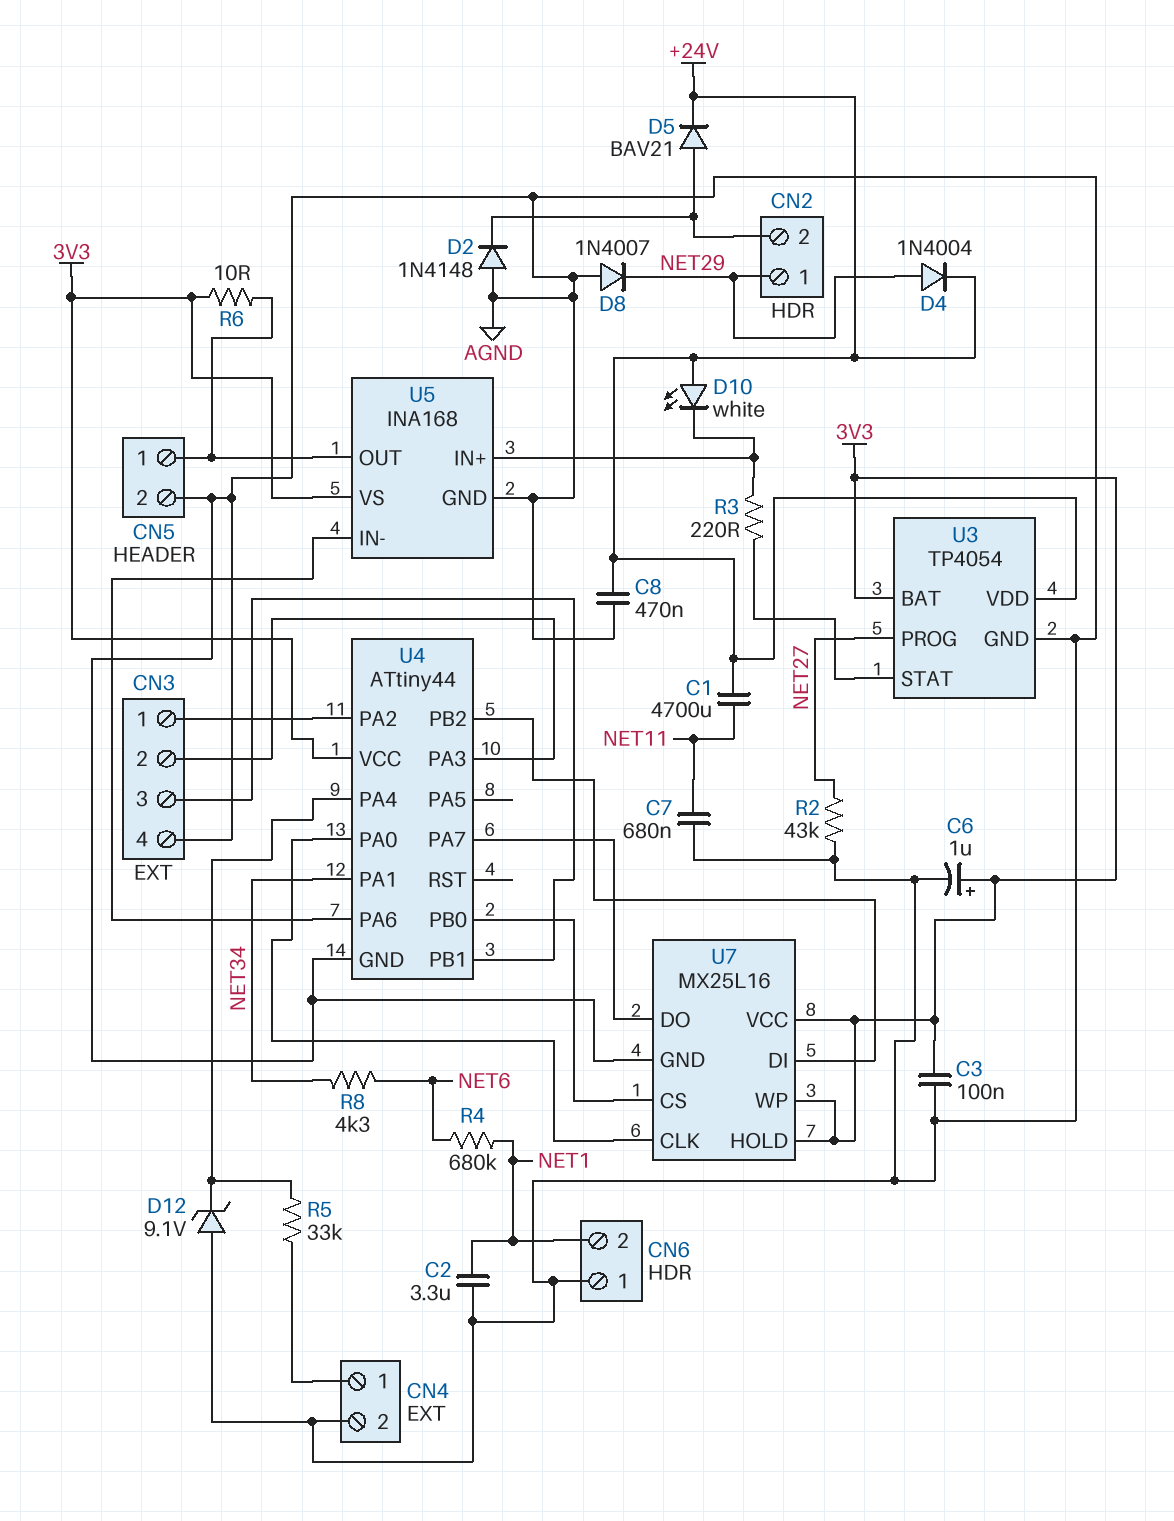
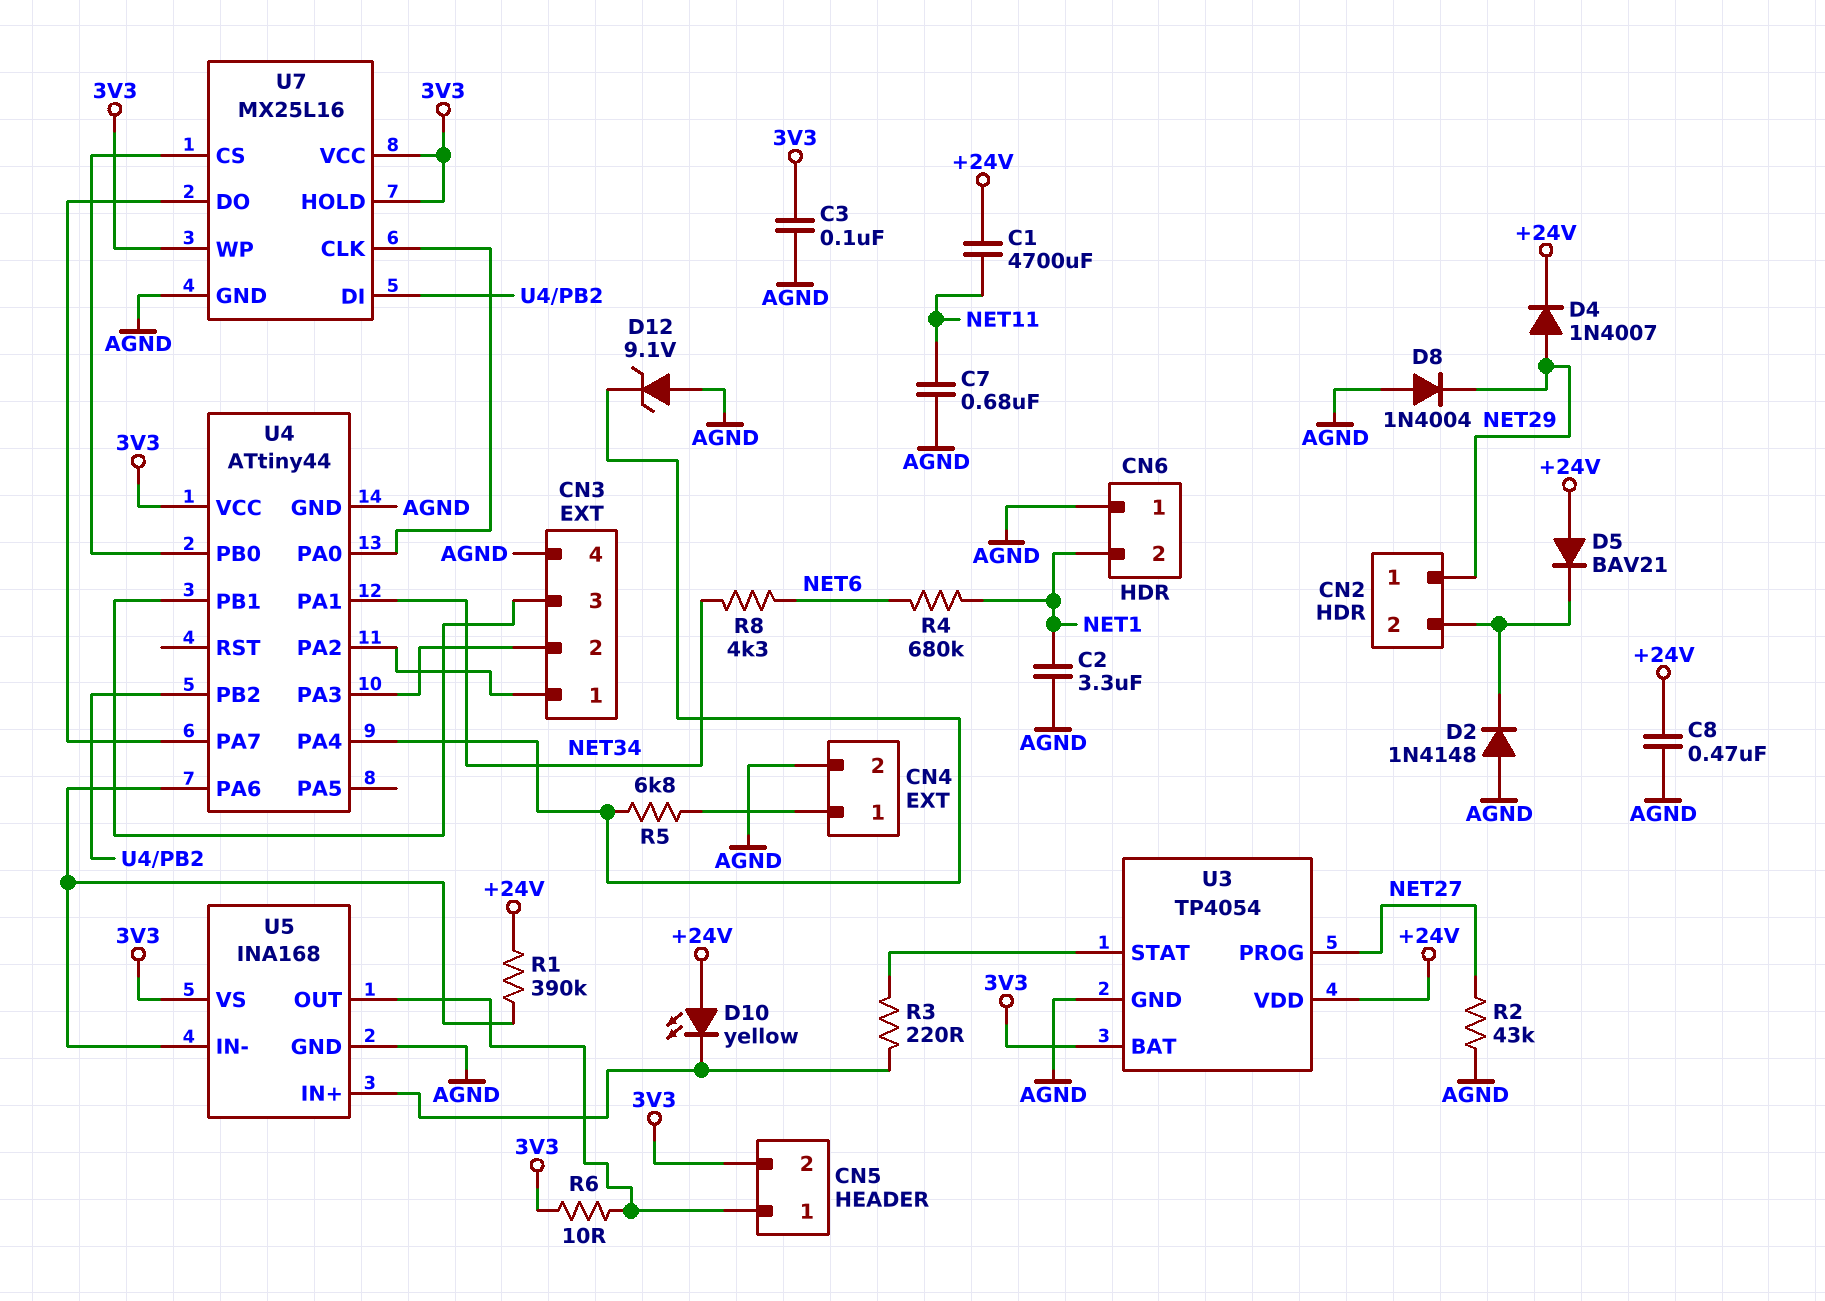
C6: 1uF (plus 3V3, minus AGND) -> none
CN5 pin 2: AGND -> 3V3
D4: diode 1N4004 (A NET29, K +24V) -> diode 1N4007 (A NET29, K +24V)
D5: diode BAV21 (A CN2/2, K +24V) -> diode BAV21 (A +24V, K CN2/2)
D8: diode 1N4007 (A AGND, K NET29) -> diode 1N4004 (A AGND, K NET29)
D10: LED white (A +24V, K U5/IN+) -> LED yellow (A +24V, K U5/IN+)
R1: none -> 390k (+24V, U4/PA6)
R5: 33k (CN4/1, U4/PA4) -> 6.8k (CN4/1, U4/PA4)

